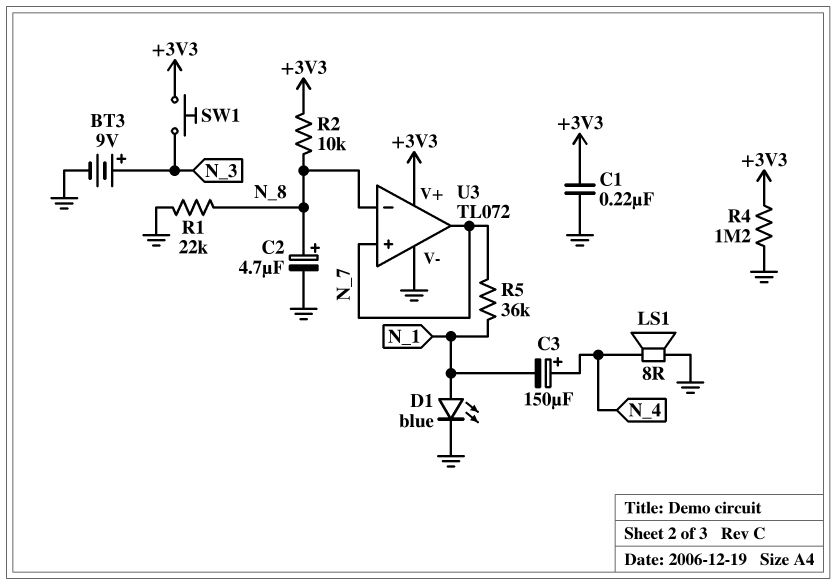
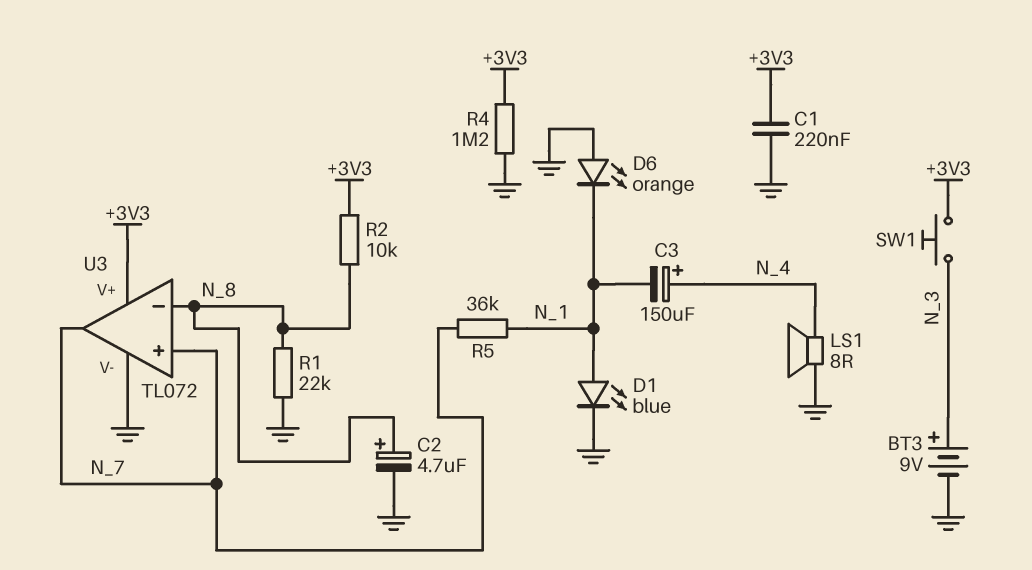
D6: none -> LED orange (A GND, K N_1)

